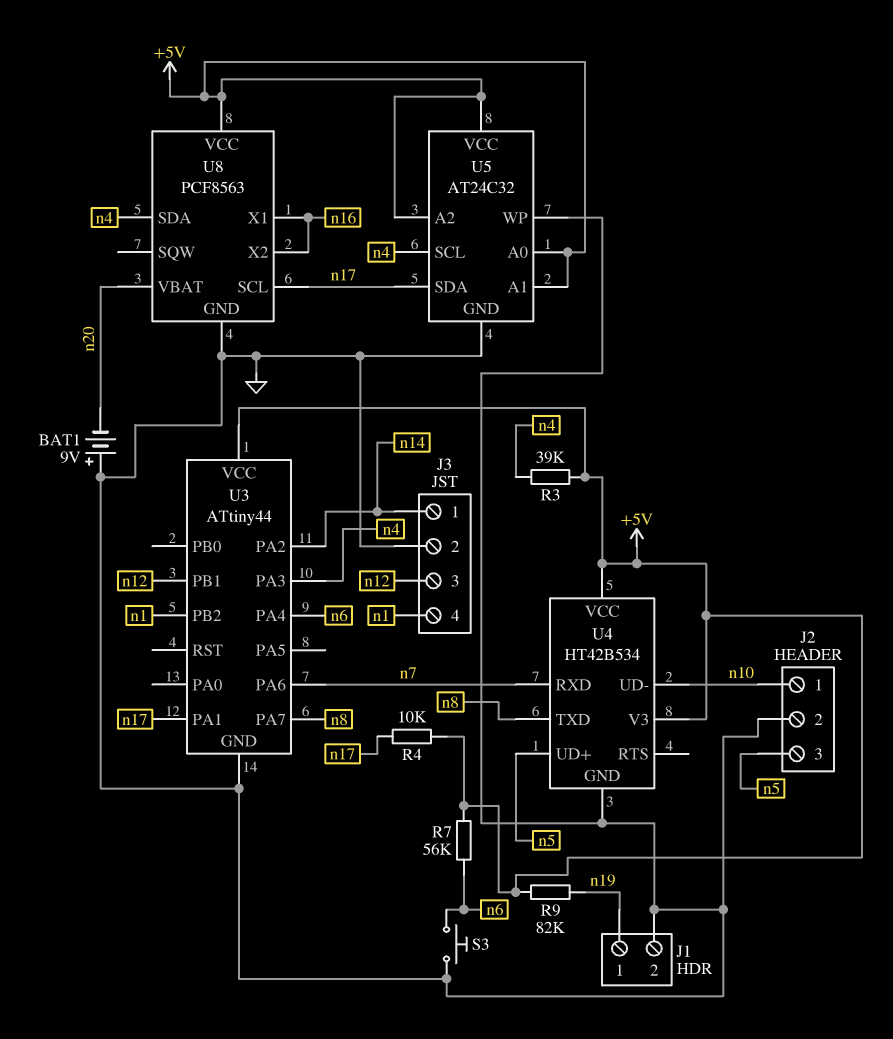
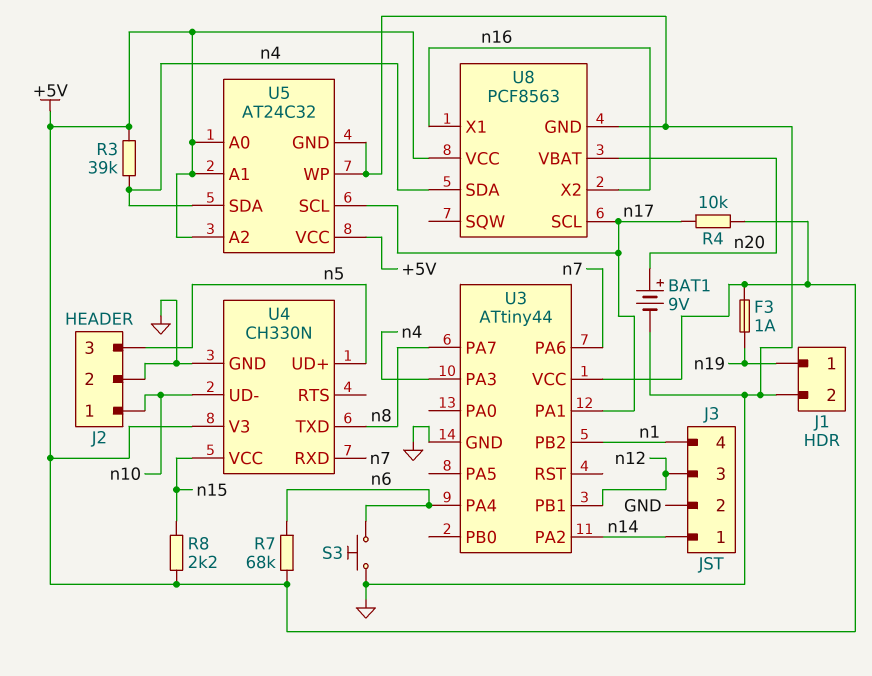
BAT1: 9V (plus GND, minus n20) -> 9V (plus n20, minus GND)
F3: none -> 1A (+5V, n19)
R7: 56k (+5V, n6) -> 68k (+5V, n6)
R8: none -> 2.2k (+5V, n15)
R9: 82k (+5V, n19) -> none
U4: HT42B534 -> CH330N
U4 pin VCC: +5V -> n15
U5 pin SCL: n4 -> n17
U5 pin SDA: n17 -> n4

